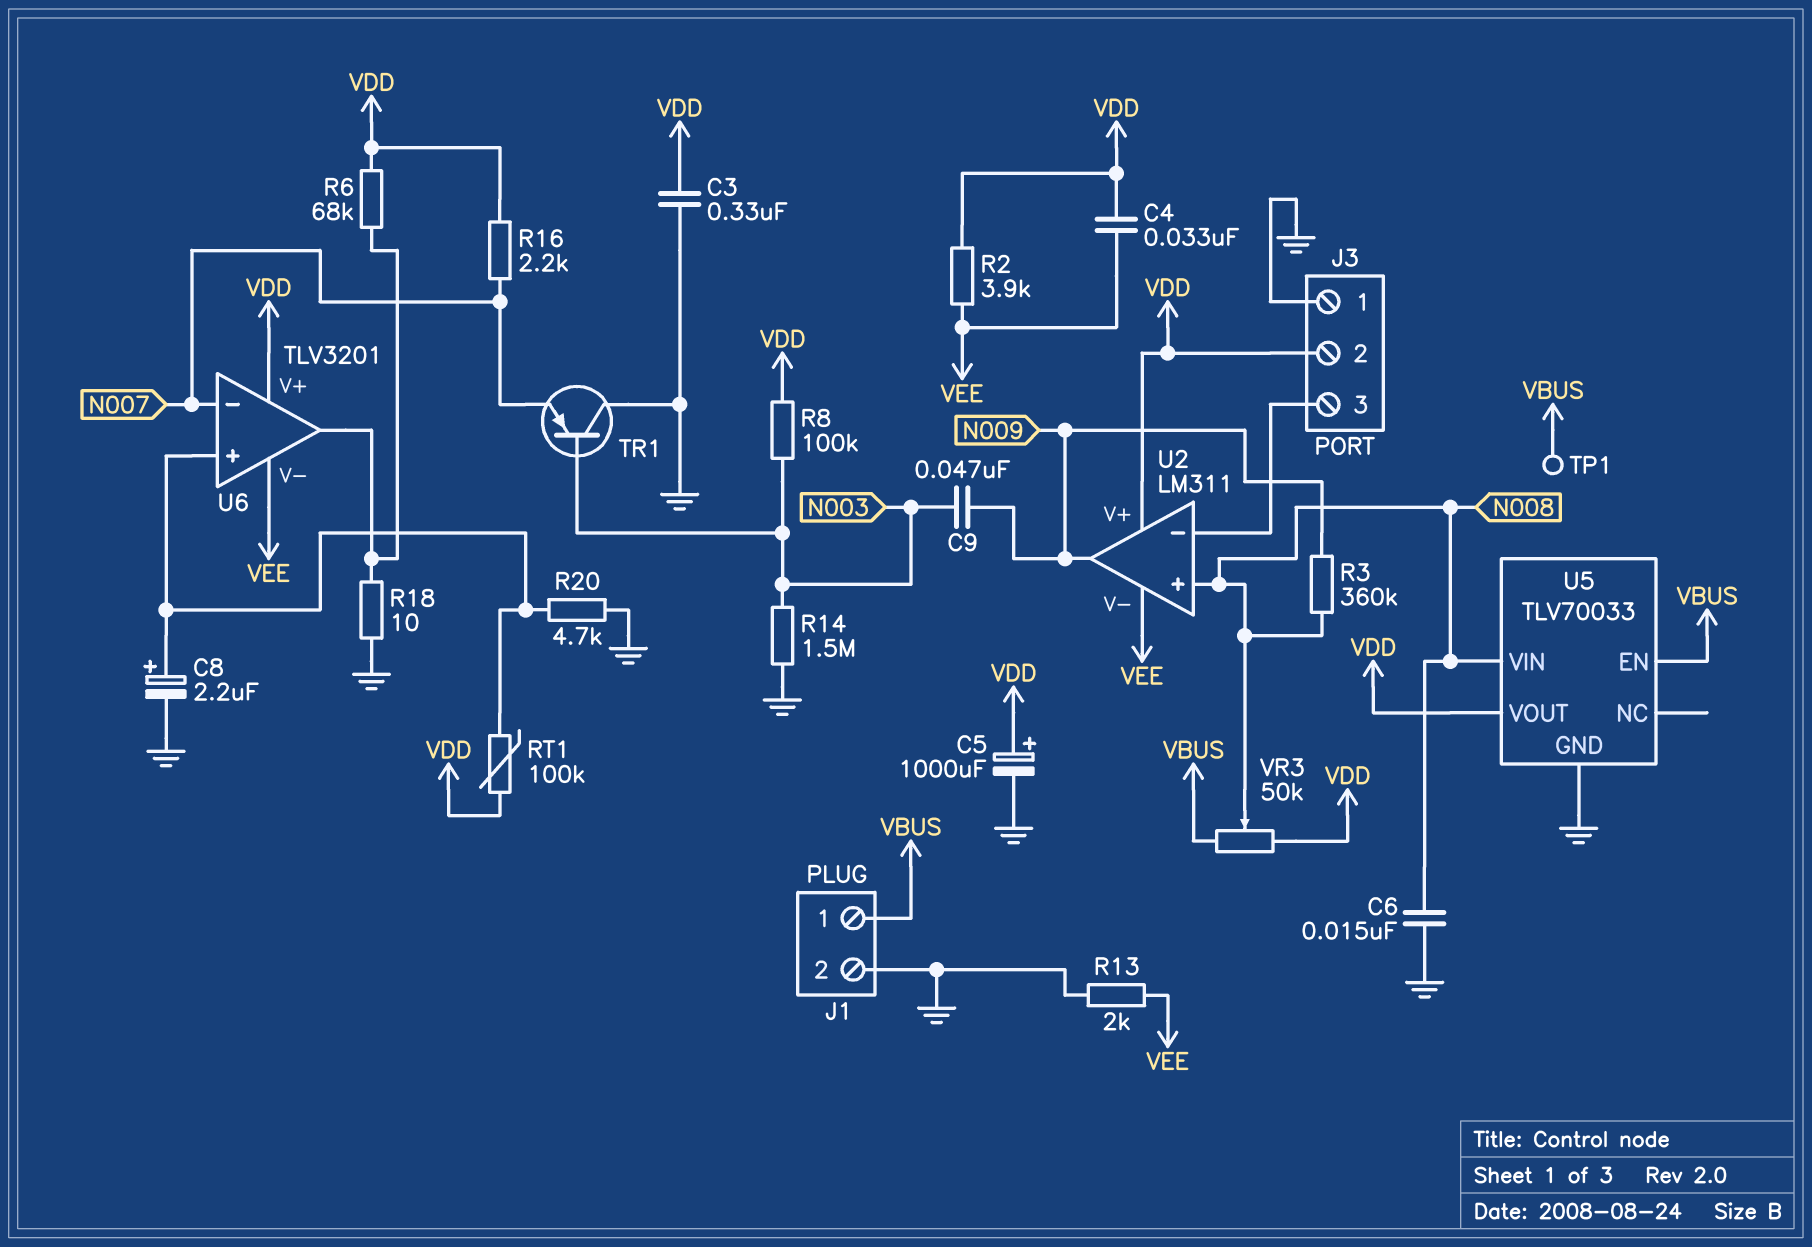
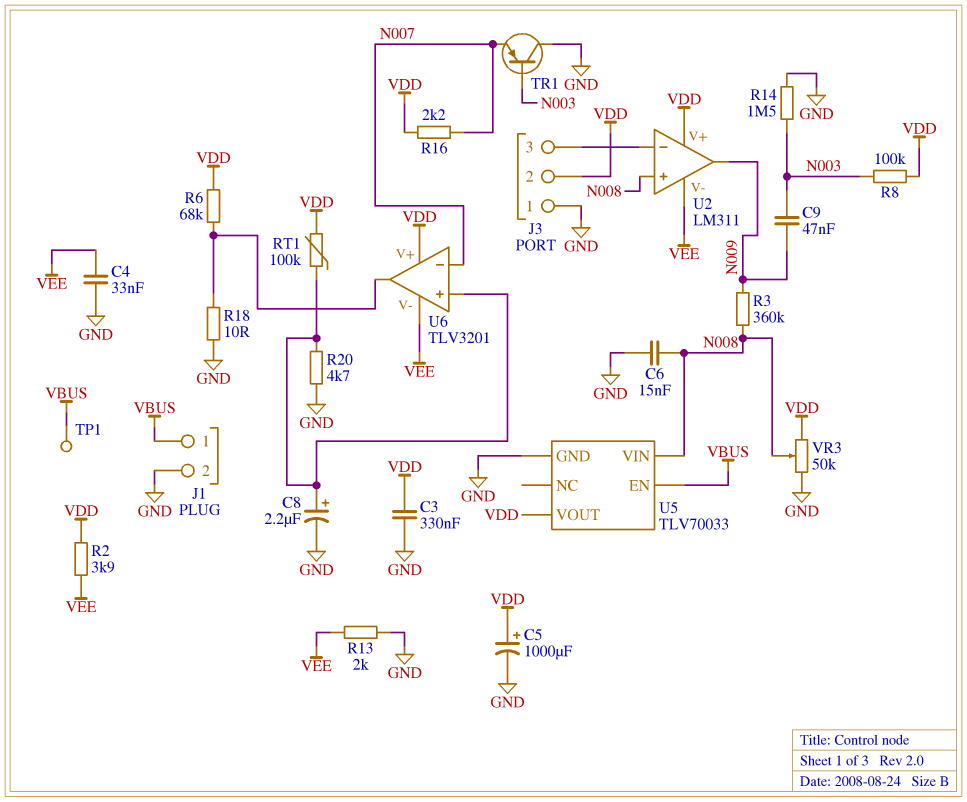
C4: 33nF (VDD, VEE) -> 33nF (GND, VEE)
VR3: 50k (VBUS, VDD, wiper N008) -> 50k (GND, VDD, wiper N008)

